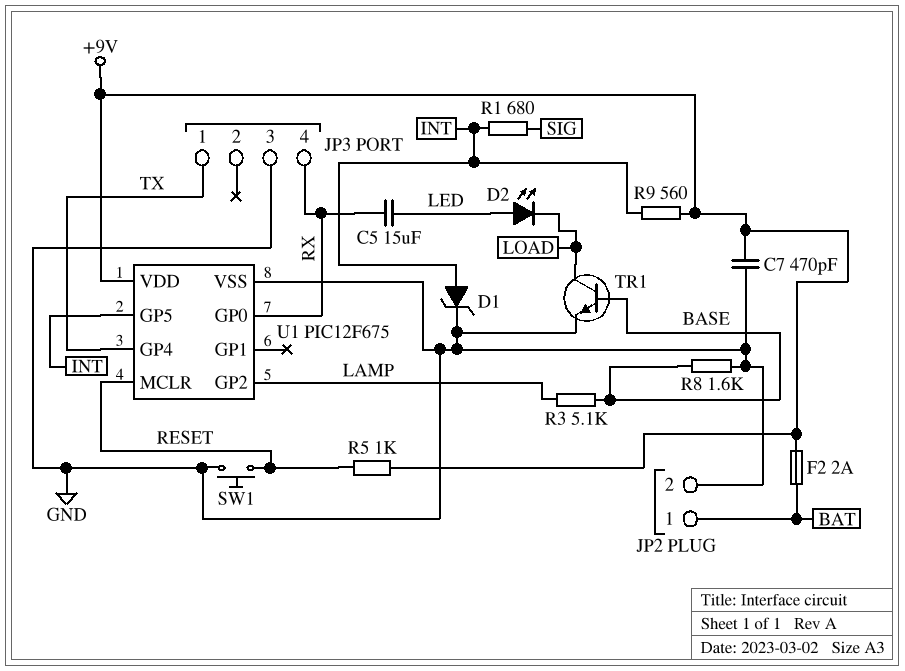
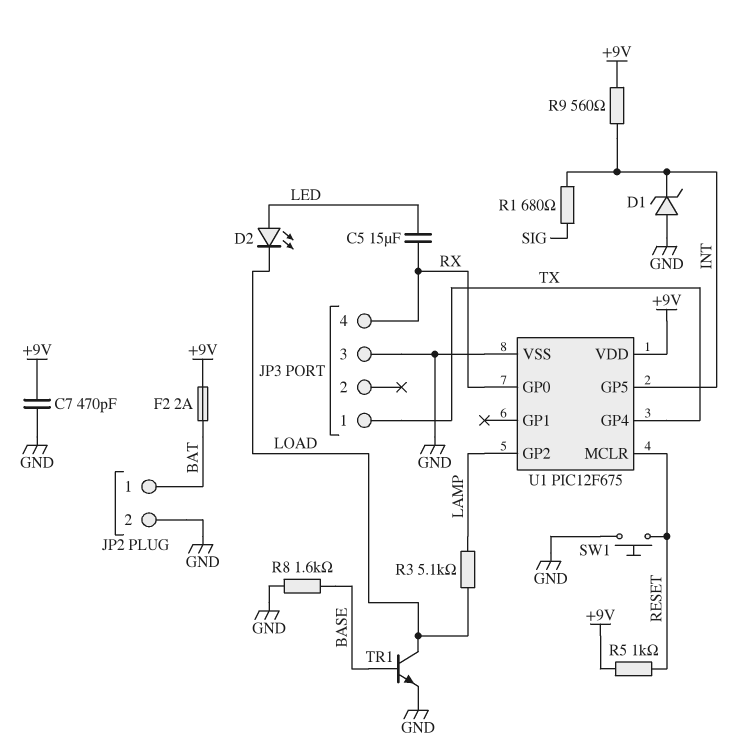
D1: zener (A INT, K GND) -> zener (A GND, K INT)
R3: 5.1k (BASE, LAMP) -> 5.1k (LAMP, LOAD)

